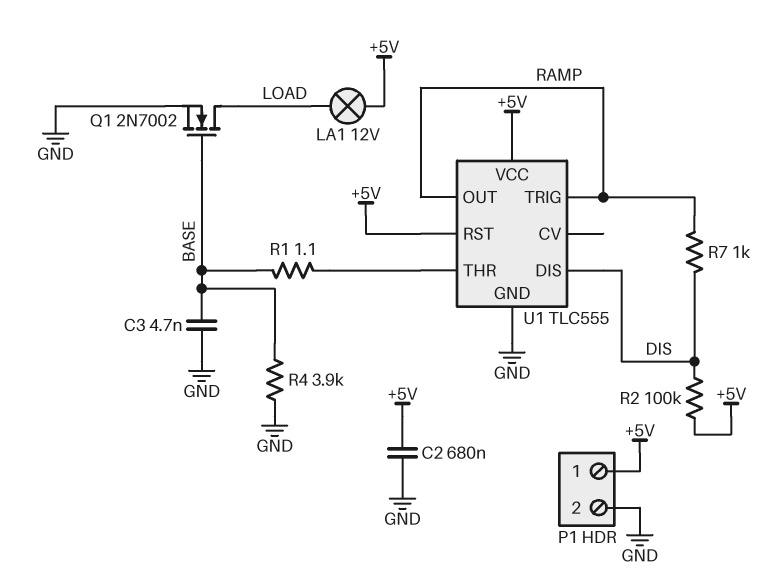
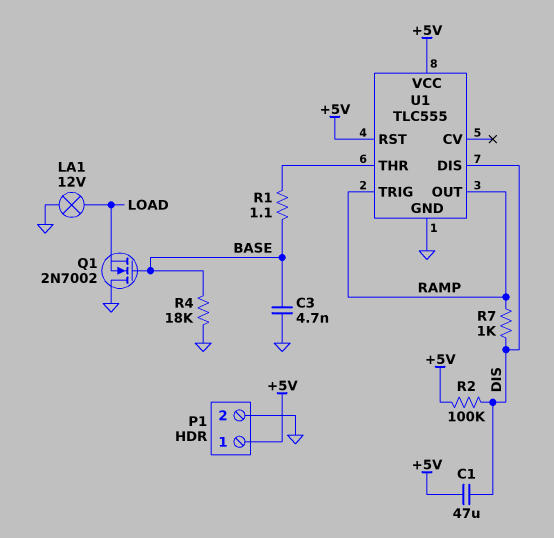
C1: none -> 47uF (+5V, DIS)
C2: 680nF (+5V, GND) -> none
LA1: lamp 12V (+5V, LOAD) -> lamp 12V (GND, LOAD)
Q1: NMOS 2N7002 (G BASE, D LOAD, S GND) -> NMOS 2N7002 (G BASE, D GND, S LOAD)
R4: 3.9k (BASE, GND) -> 18k (BASE, GND)

